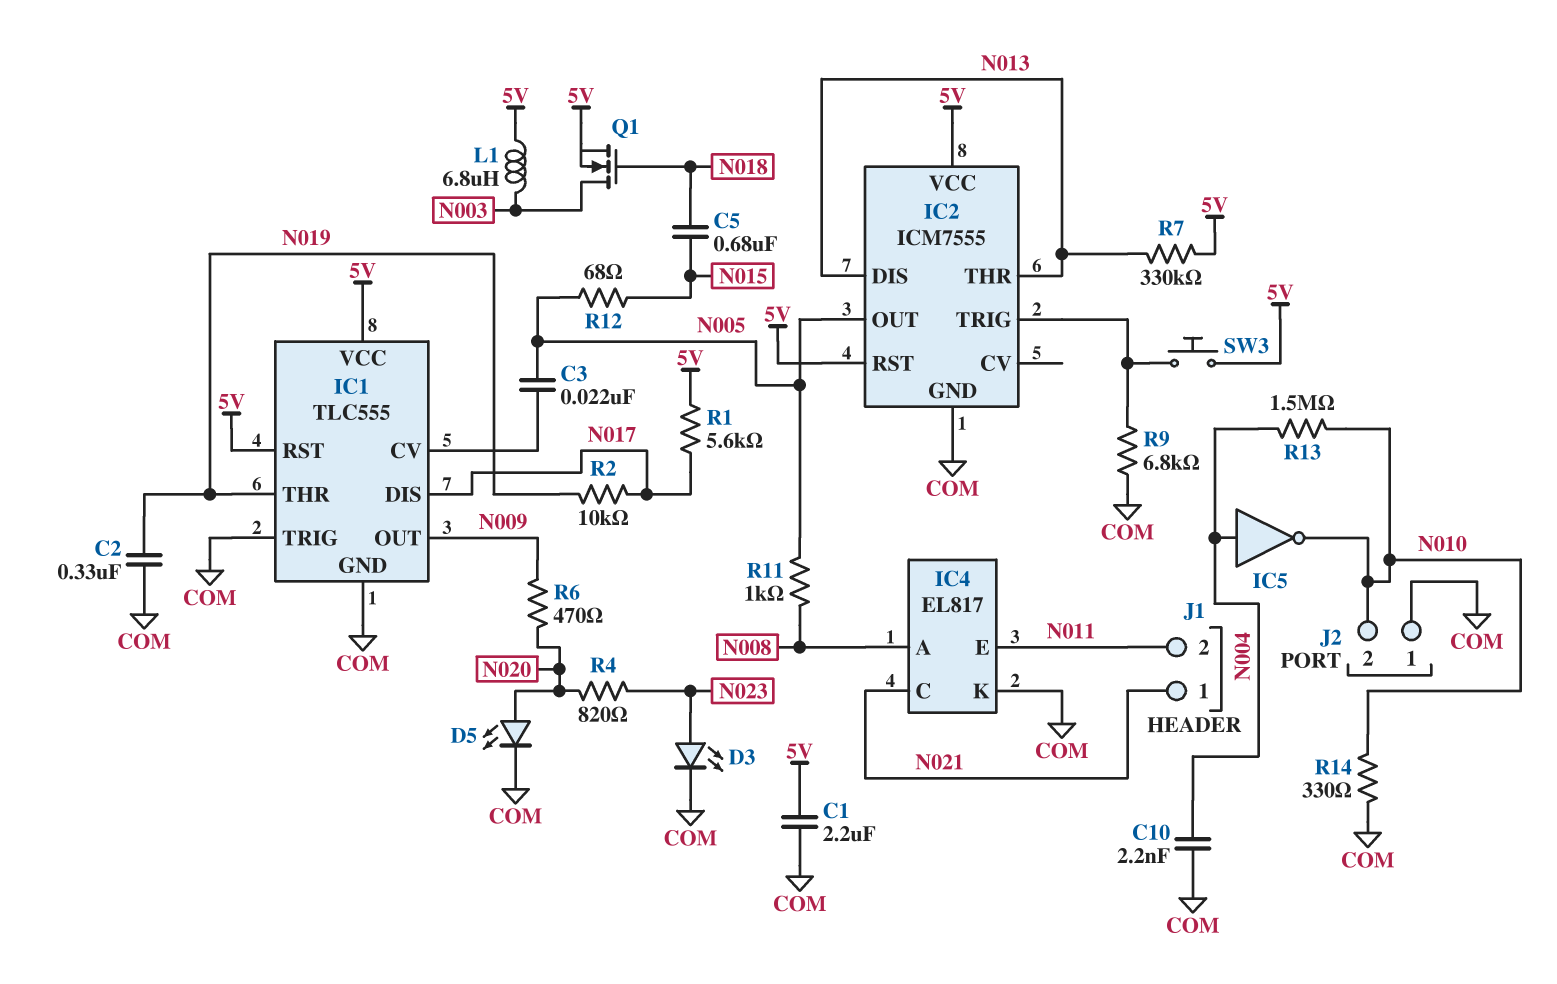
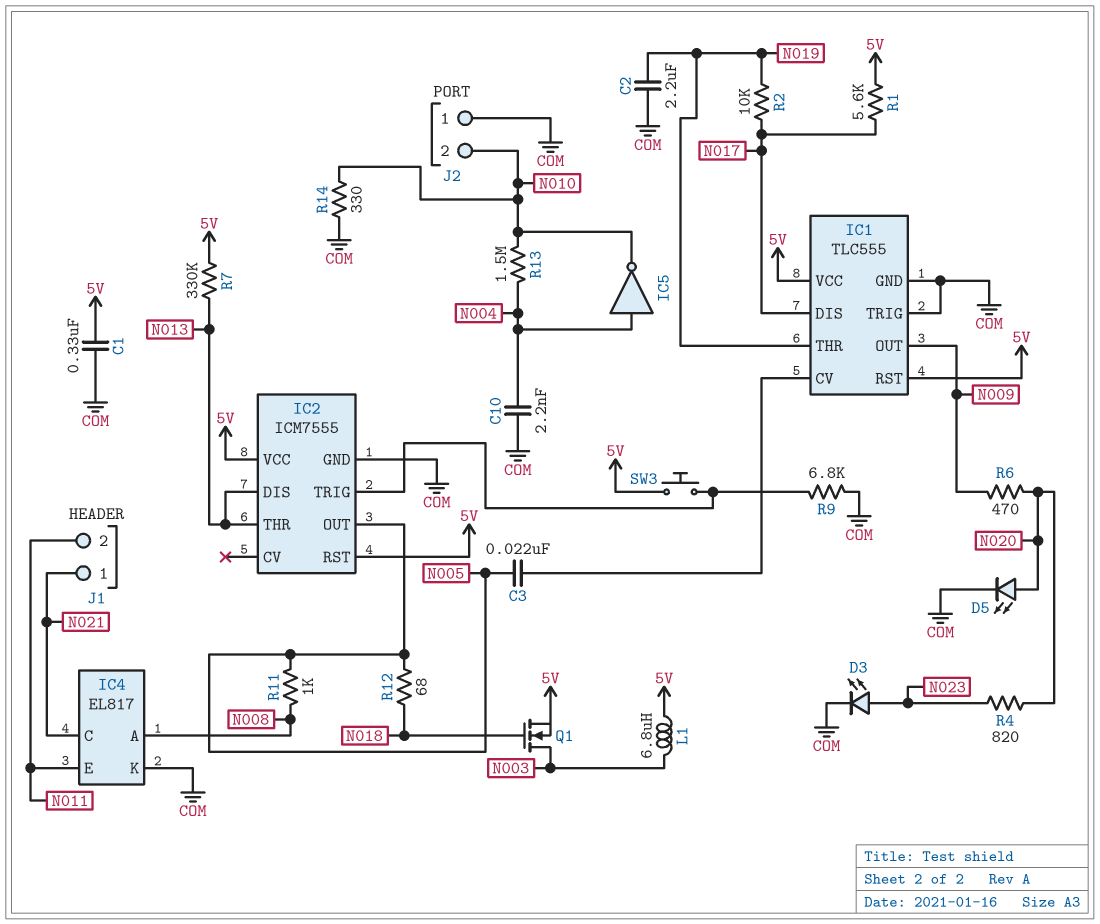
C1: 2.2uF (5V, COM) -> 330nF (5V, COM)
C2: 330nF (COM, N019) -> 2.2uF (COM, N019)
C5: 680nF (N015, N018) -> none
R12: 68 (N005, N015) -> 68 (N005, N018)

